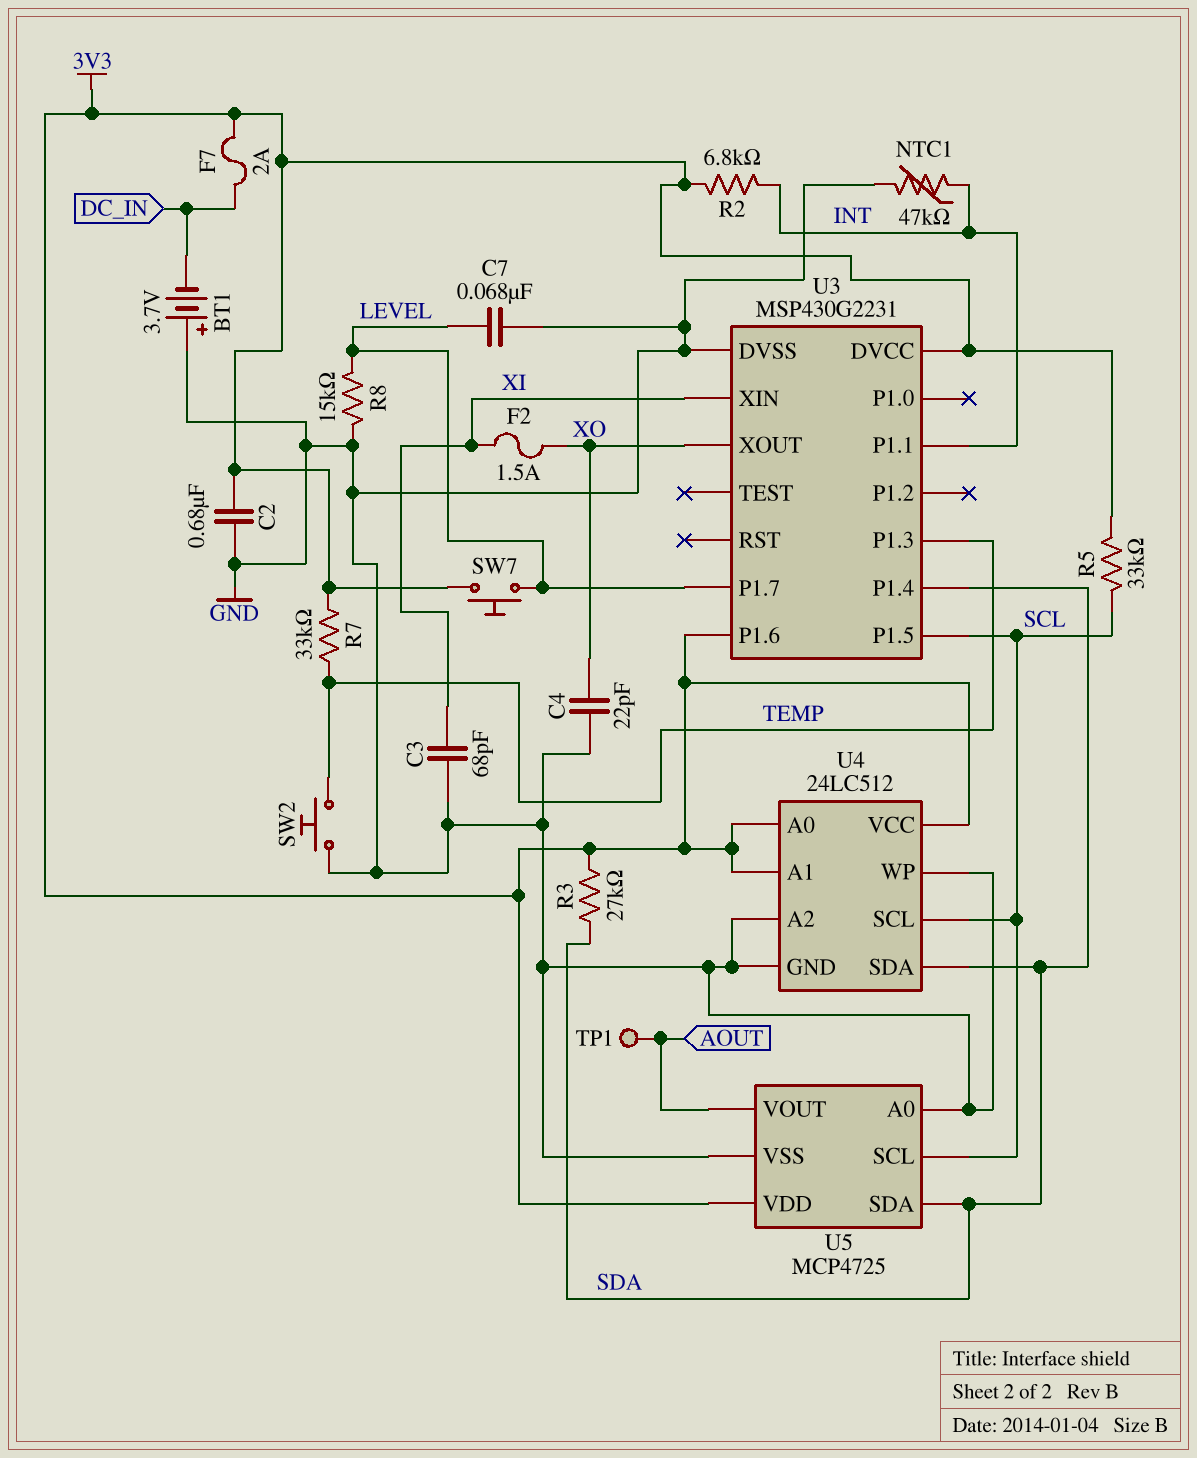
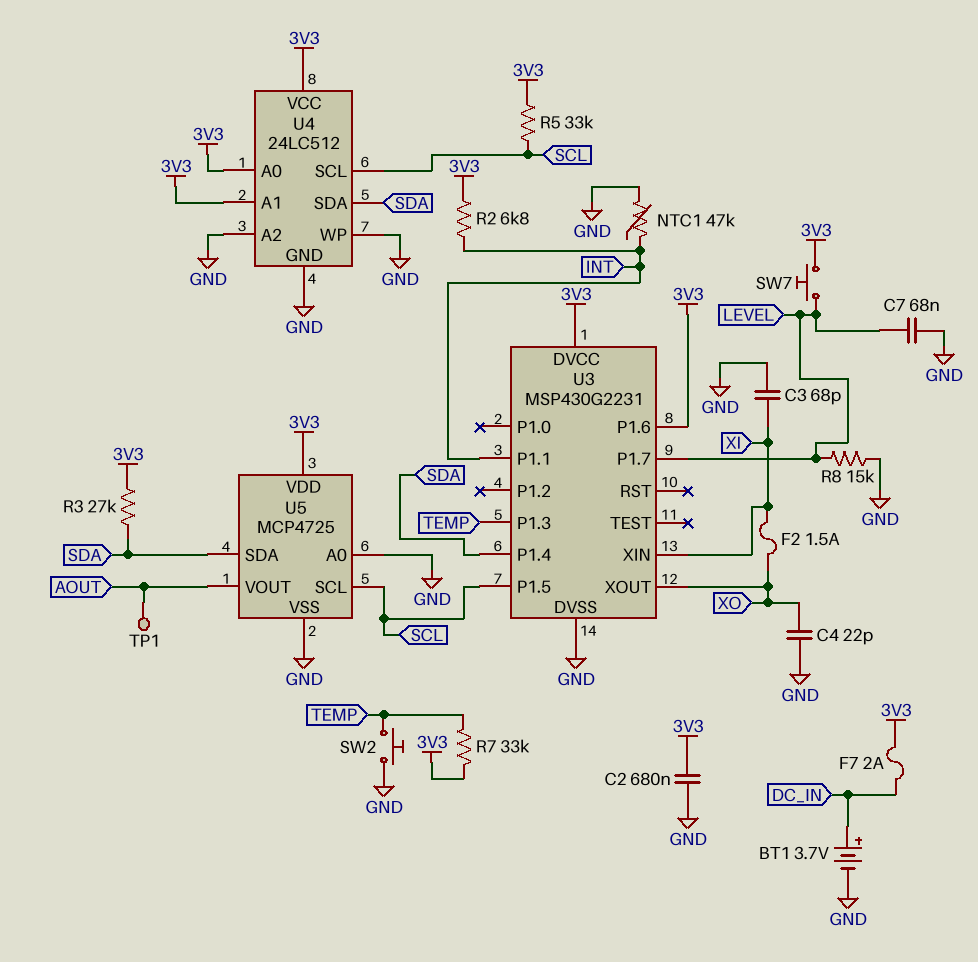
BT1: 3.7V (plus GND, minus DC_IN) -> 3.7V (plus DC_IN, minus GND)

